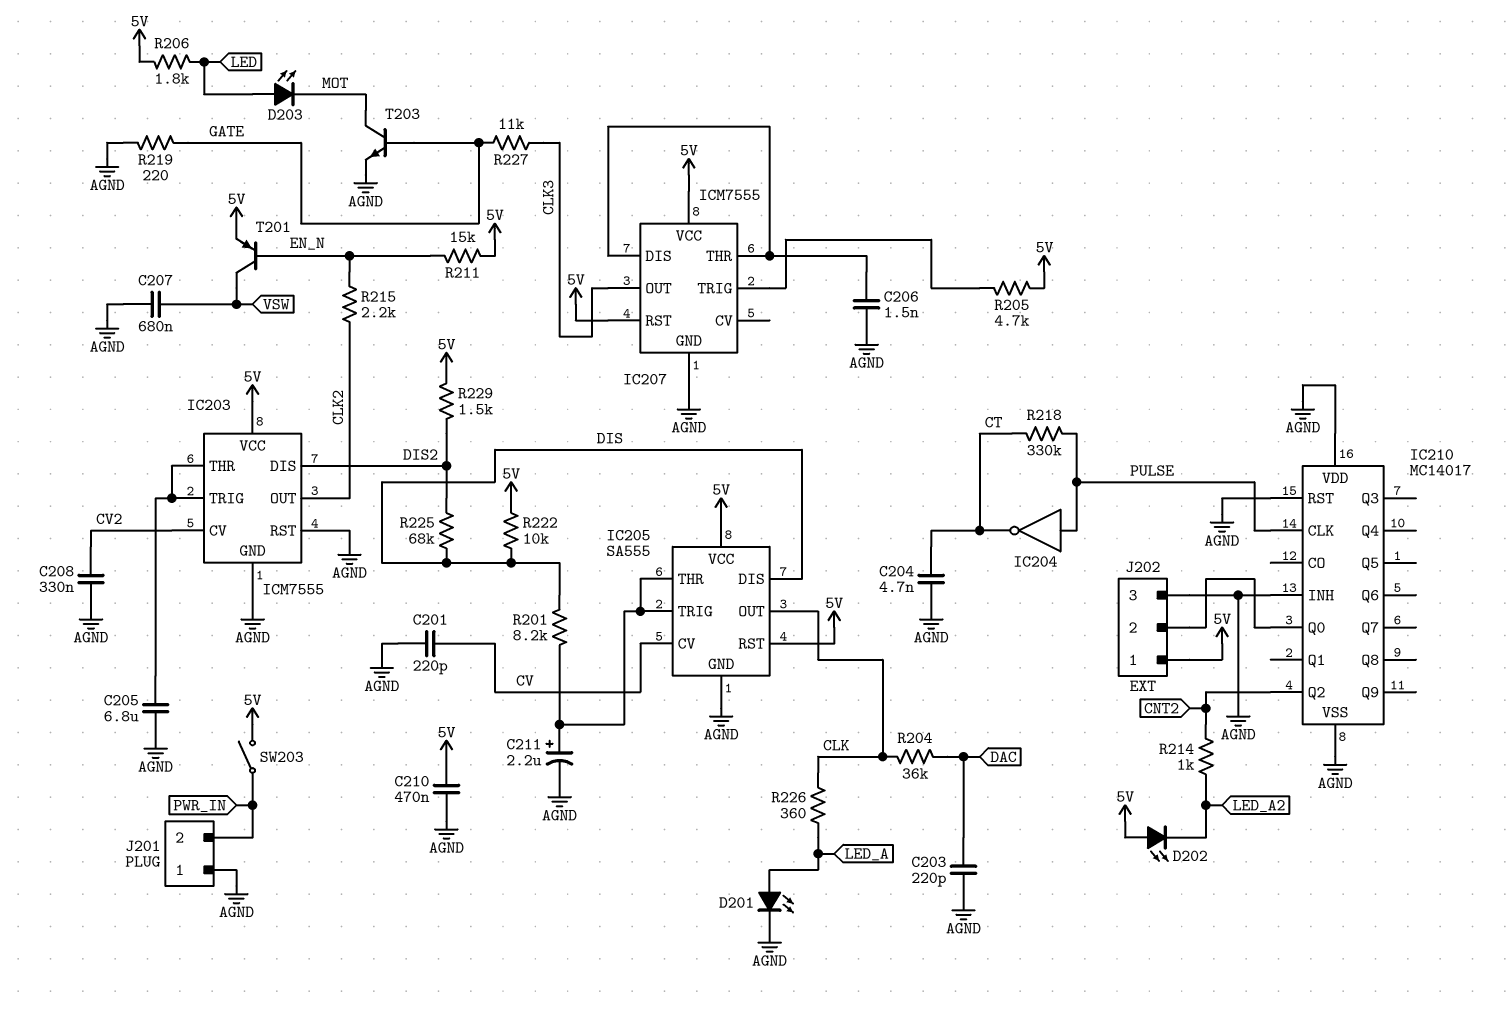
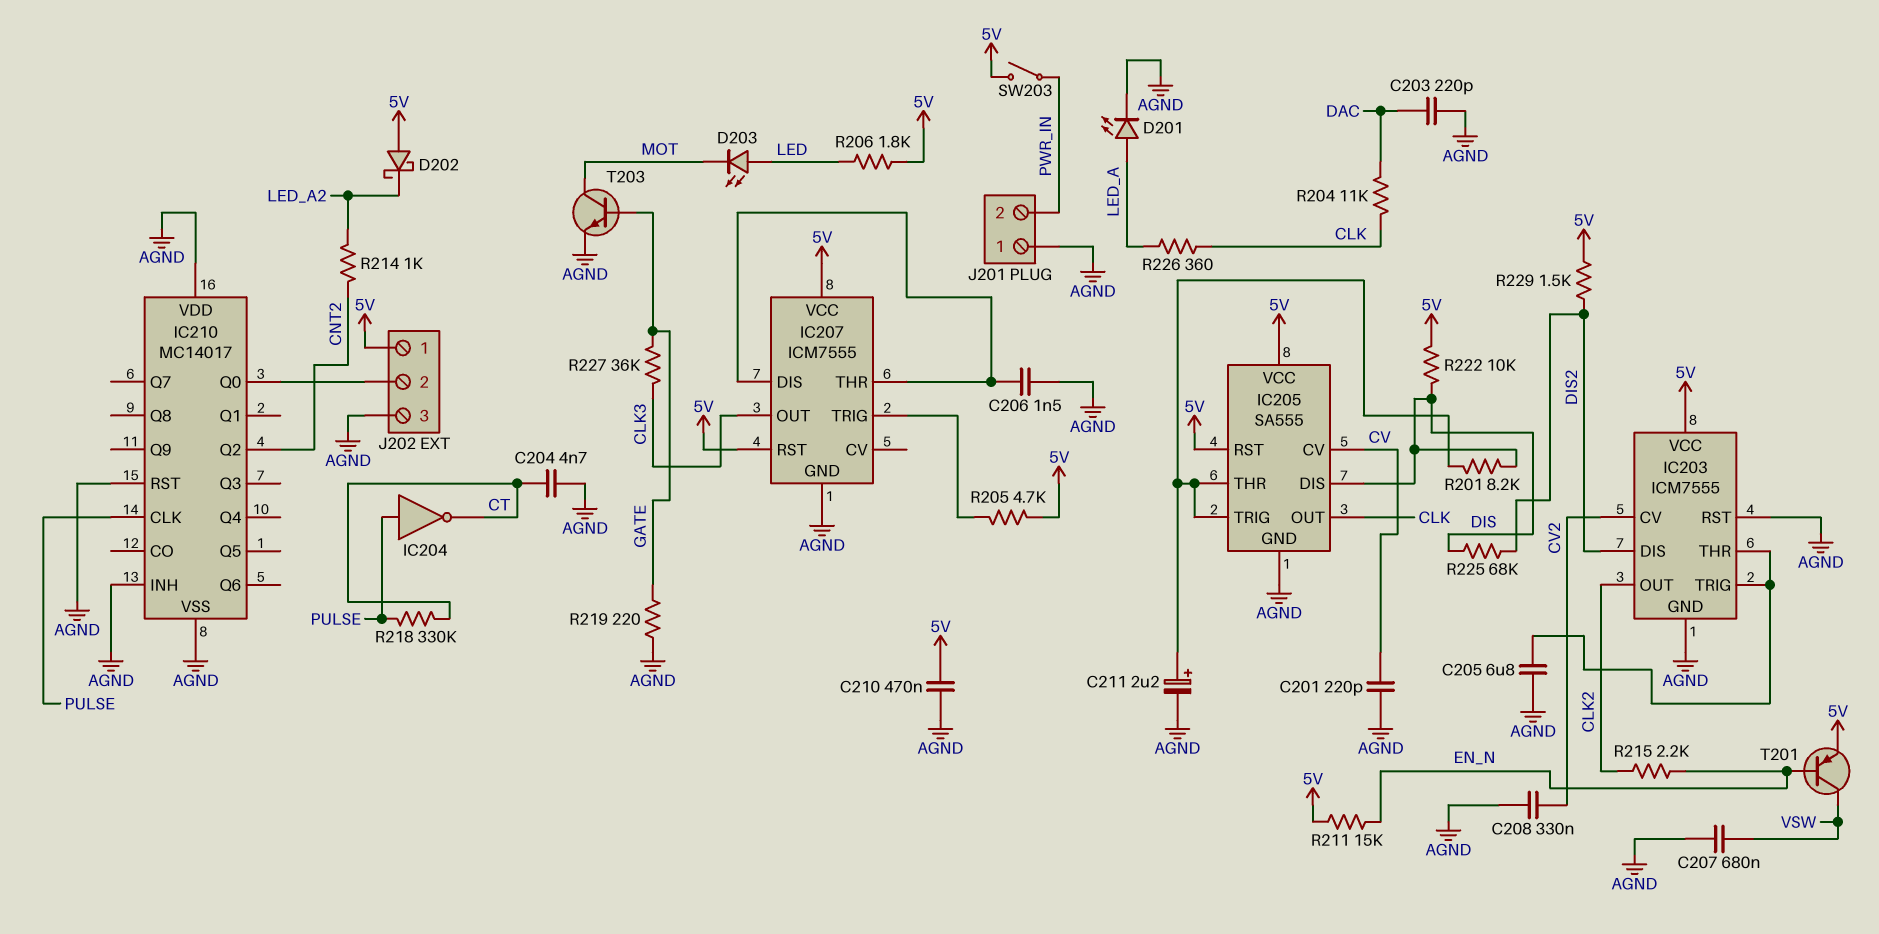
D202: LED (A 5V, K LED_A2) -> schottky (A 5V, K LED_A2)
R204: 36k (CLK, DAC) -> 11k (CLK, DAC)
R227: 11k (CLK3, GATE) -> 36k (CLK3, GATE)

